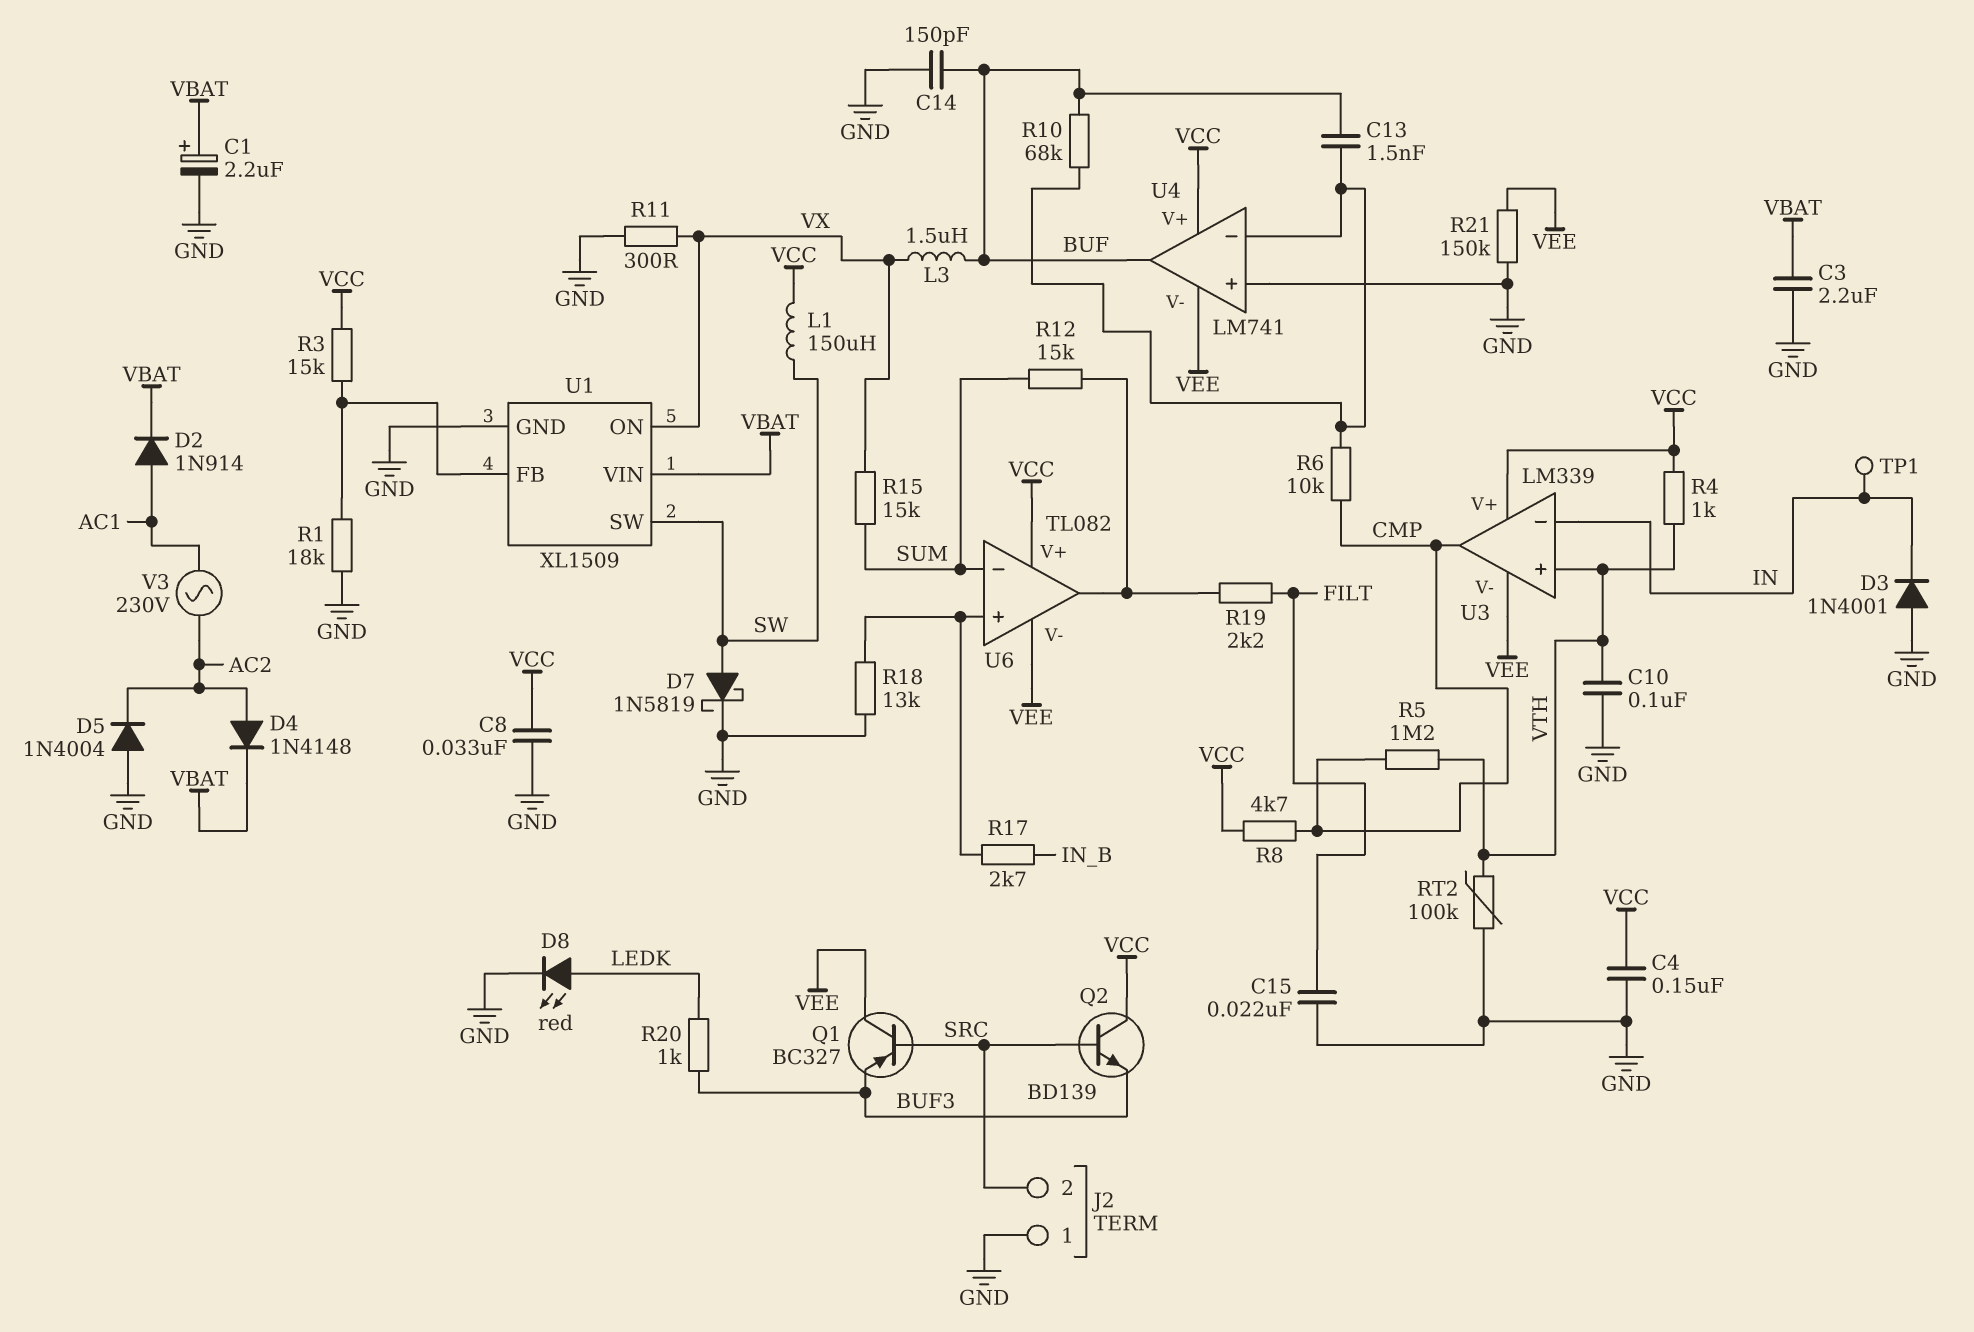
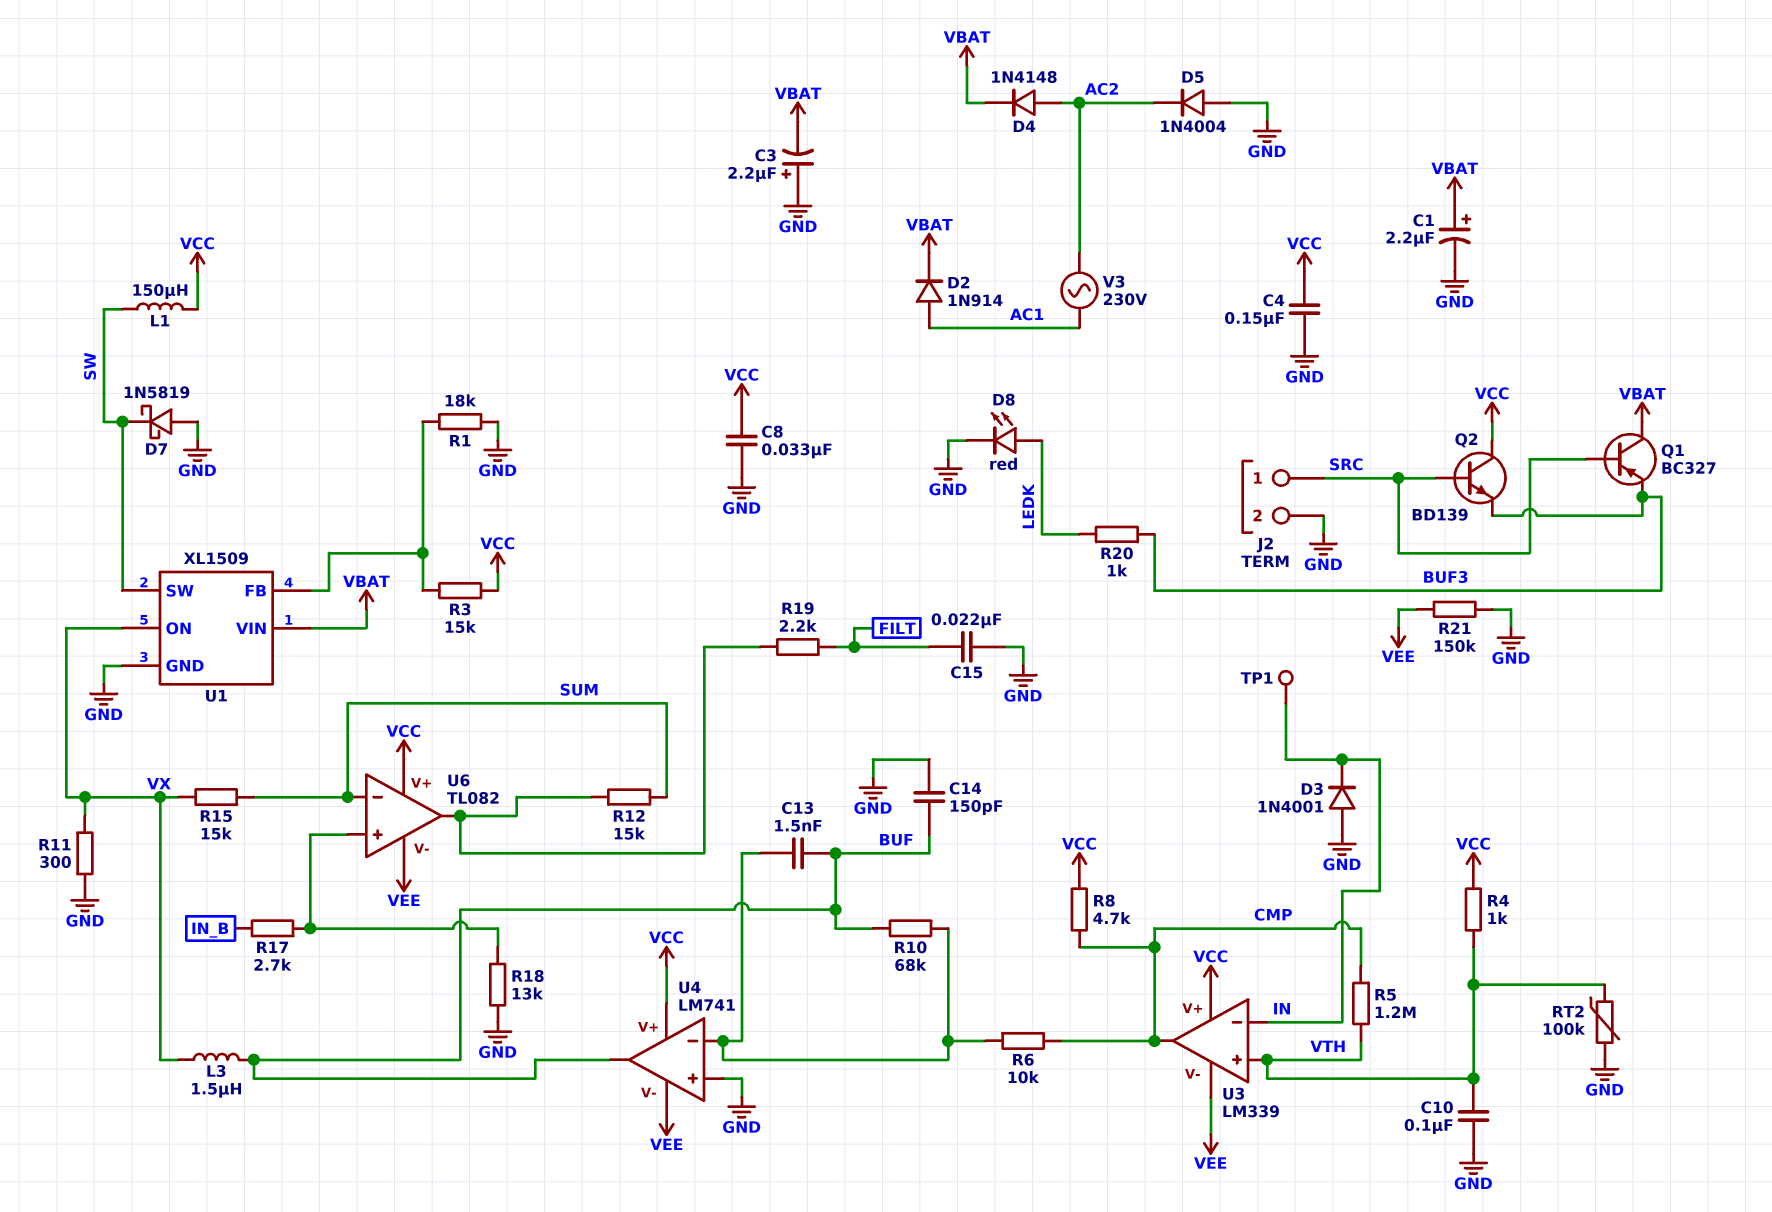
C3: 2.2uF (GND, VBAT) -> 2.2uF (plus GND, minus VBAT)
D7: schottky 1N5819 (A SW, K GND) -> schottky 1N5819 (A GND, K SW)
J2 pin 1: GND -> SRC
J2 pin 2: SRC -> GND
Q1: PNP BC327 (B SRC, C VEE, E BUF3) -> PNP BC327 (B SRC, C VBAT, E BUF3)

